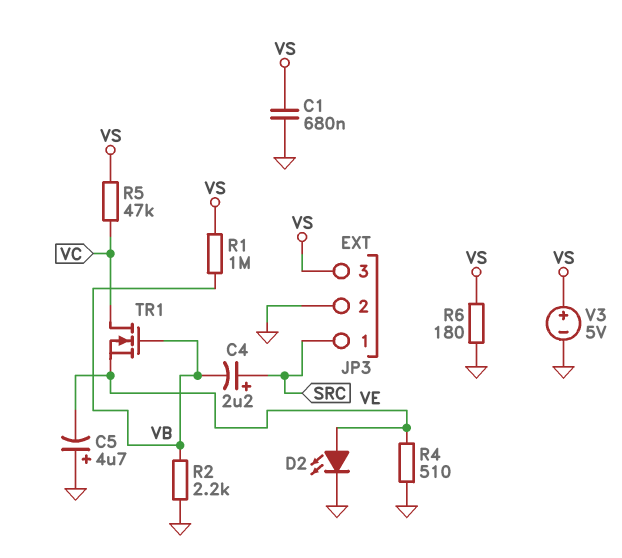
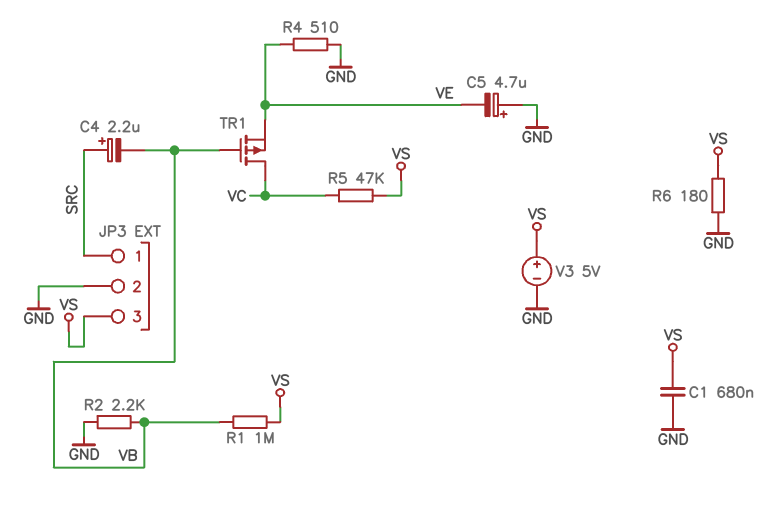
D2: LED (A VE, K GND) -> none
TR1: NMOS (G VB, D VC, S VE) -> PMOS (G VB, D VC, S VE)

